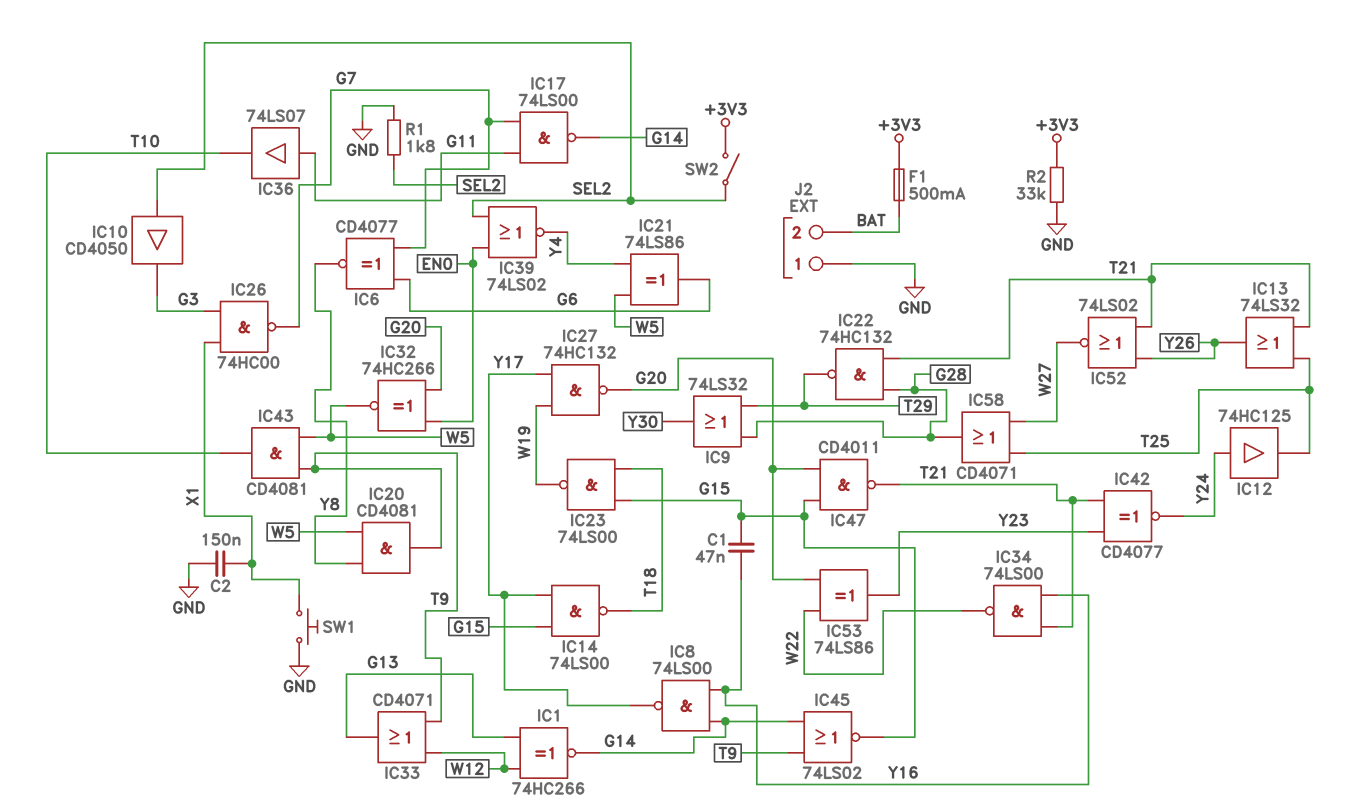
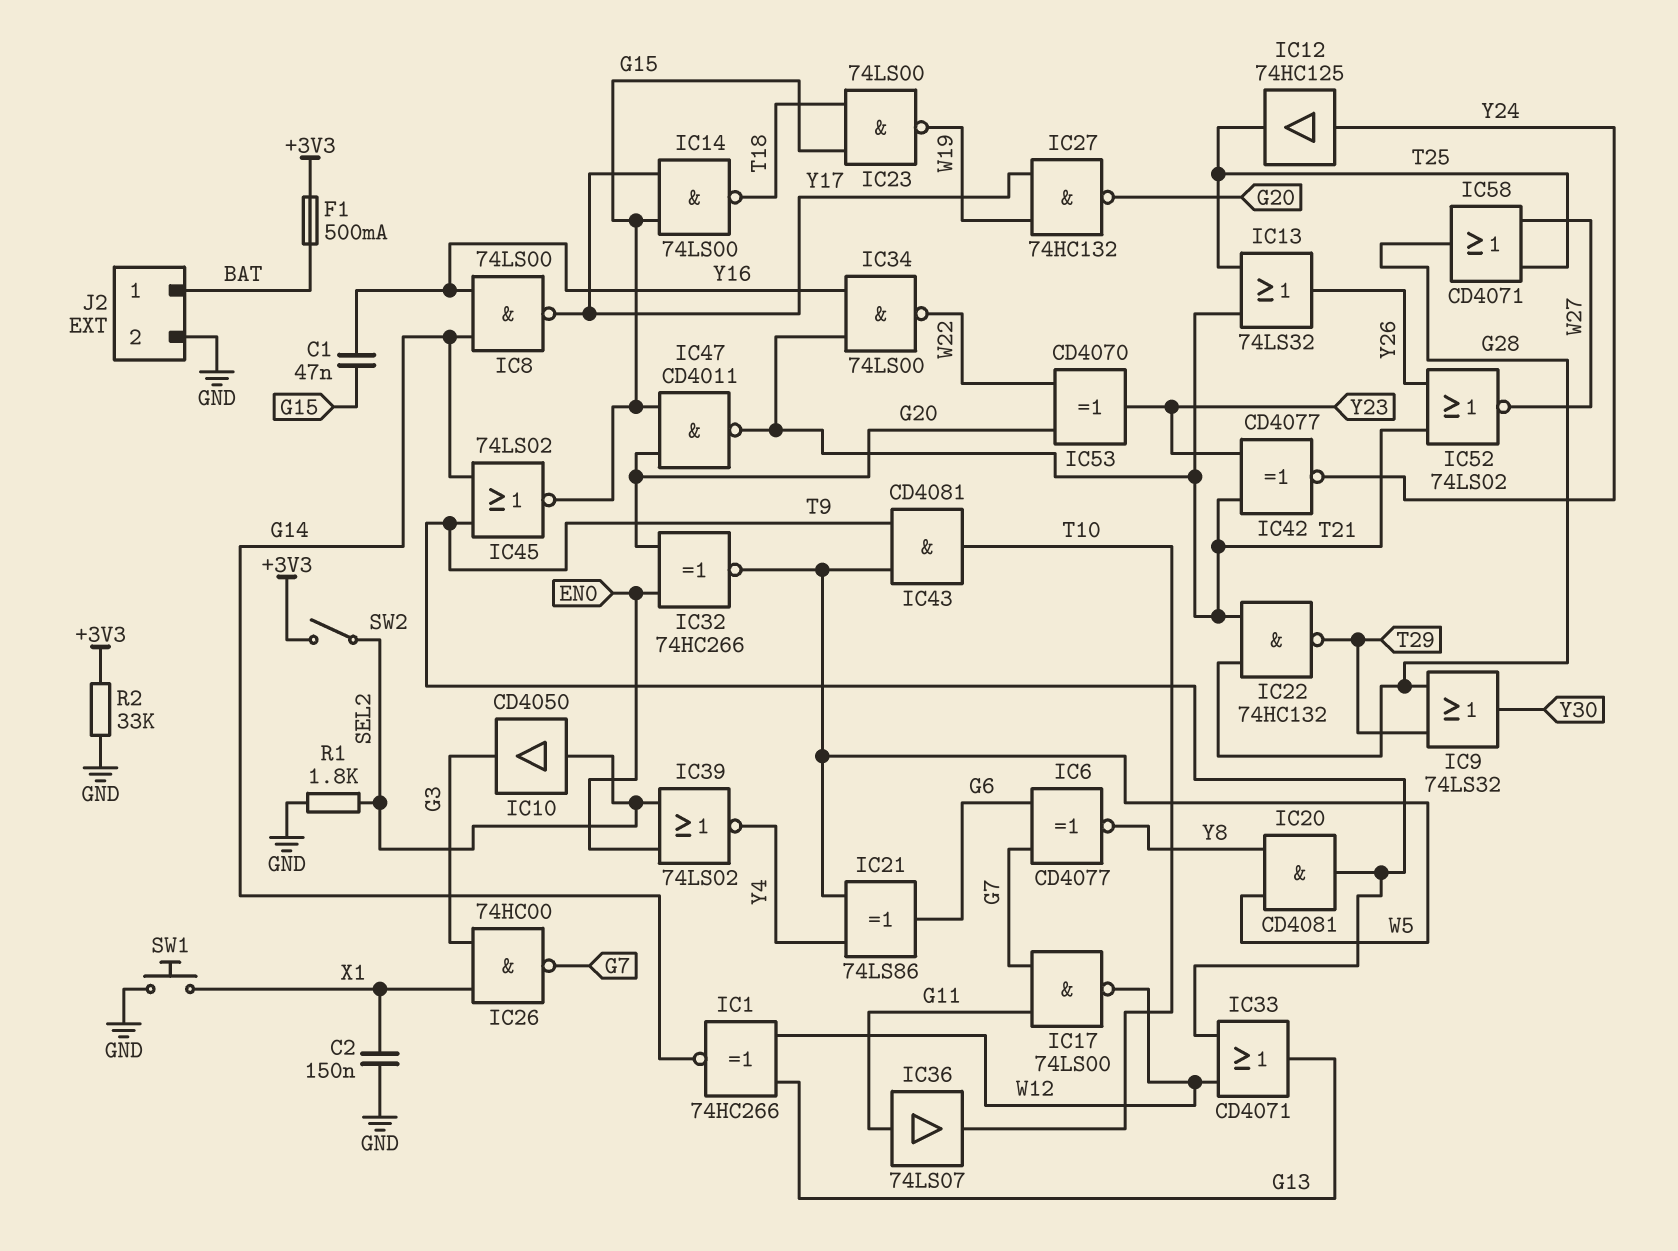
IC17: NAND 74LS00 (in G7, in G11, out G14) -> NAND 74LS00 (in G7, in G11, out W12)
IC53: XOR 74LS86 (in G20, in W22, out Y23) -> XOR CD4070 (in G20, in W22, out Y23)
J2 pin 1: GND -> BAT
J2 pin 2: BAT -> GND

